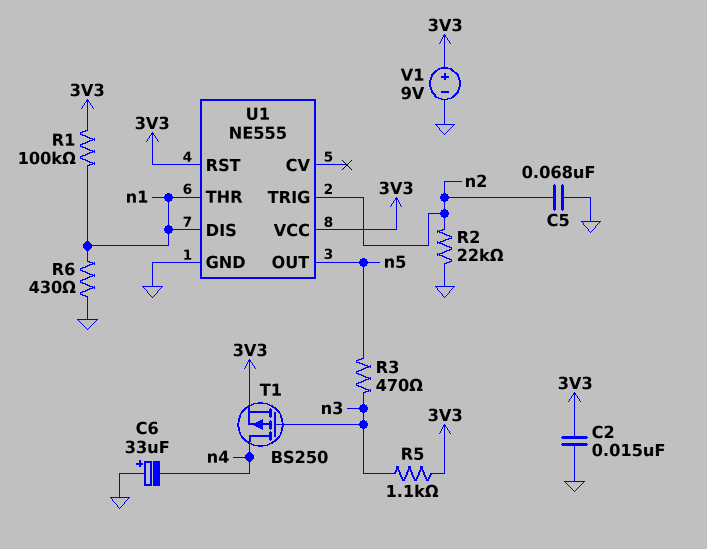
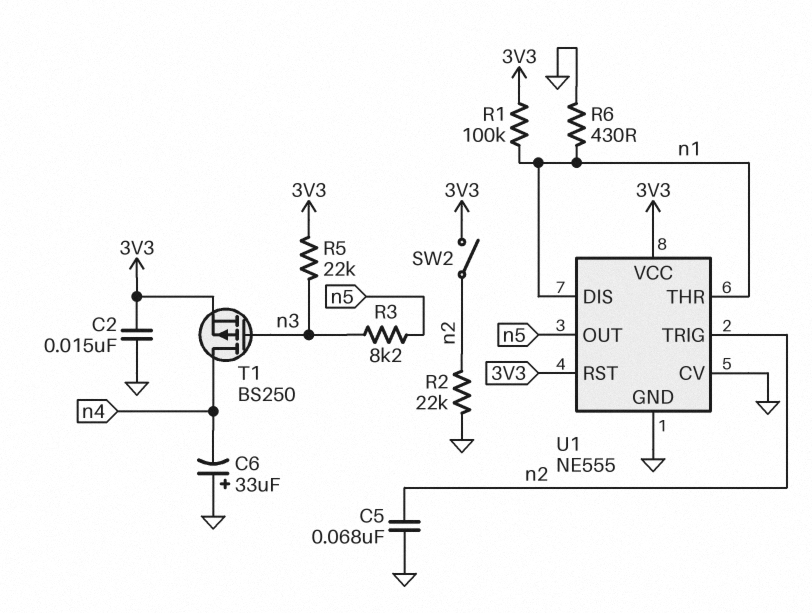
R3: 470 (n3, n5) -> 8.2k (n3, n5)
R5: 1.1k (3V3, n3) -> 22k (3V3, n3)
SW2: none -> switch (3V3, n2)
U1 pin CV: none -> GND
V1: 9V (plus 3V3, minus GND) -> none

